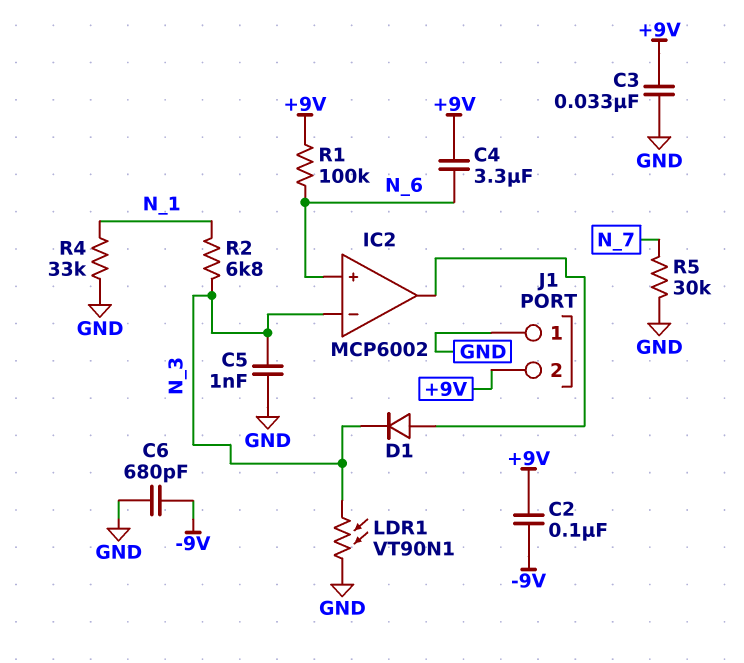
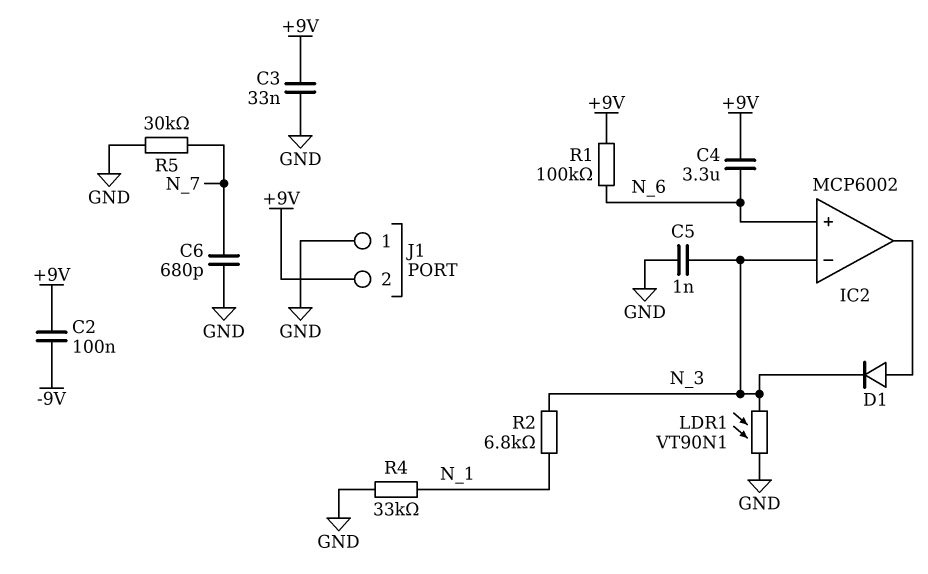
C6: 680pF (-9V, GND) -> 680pF (GND, N_7)

